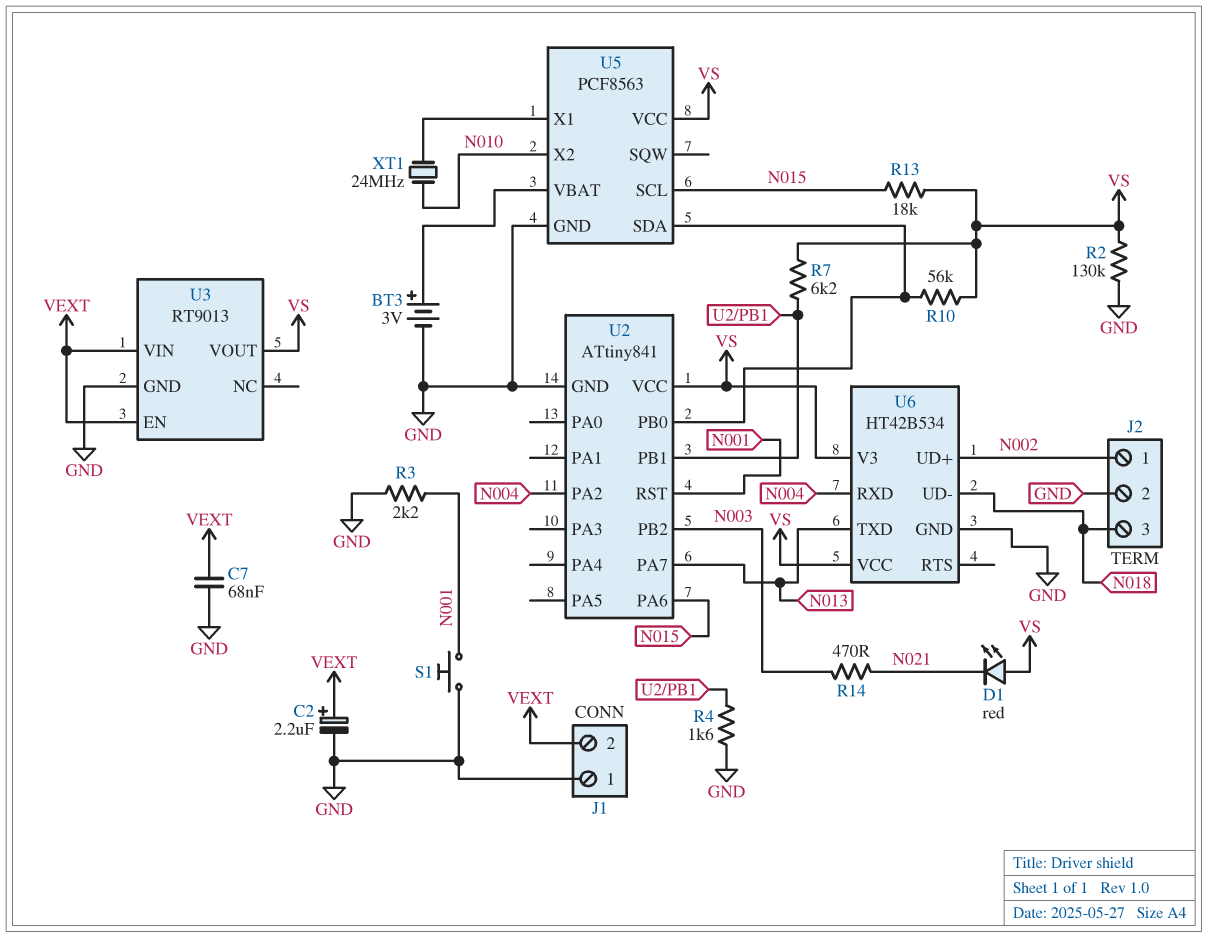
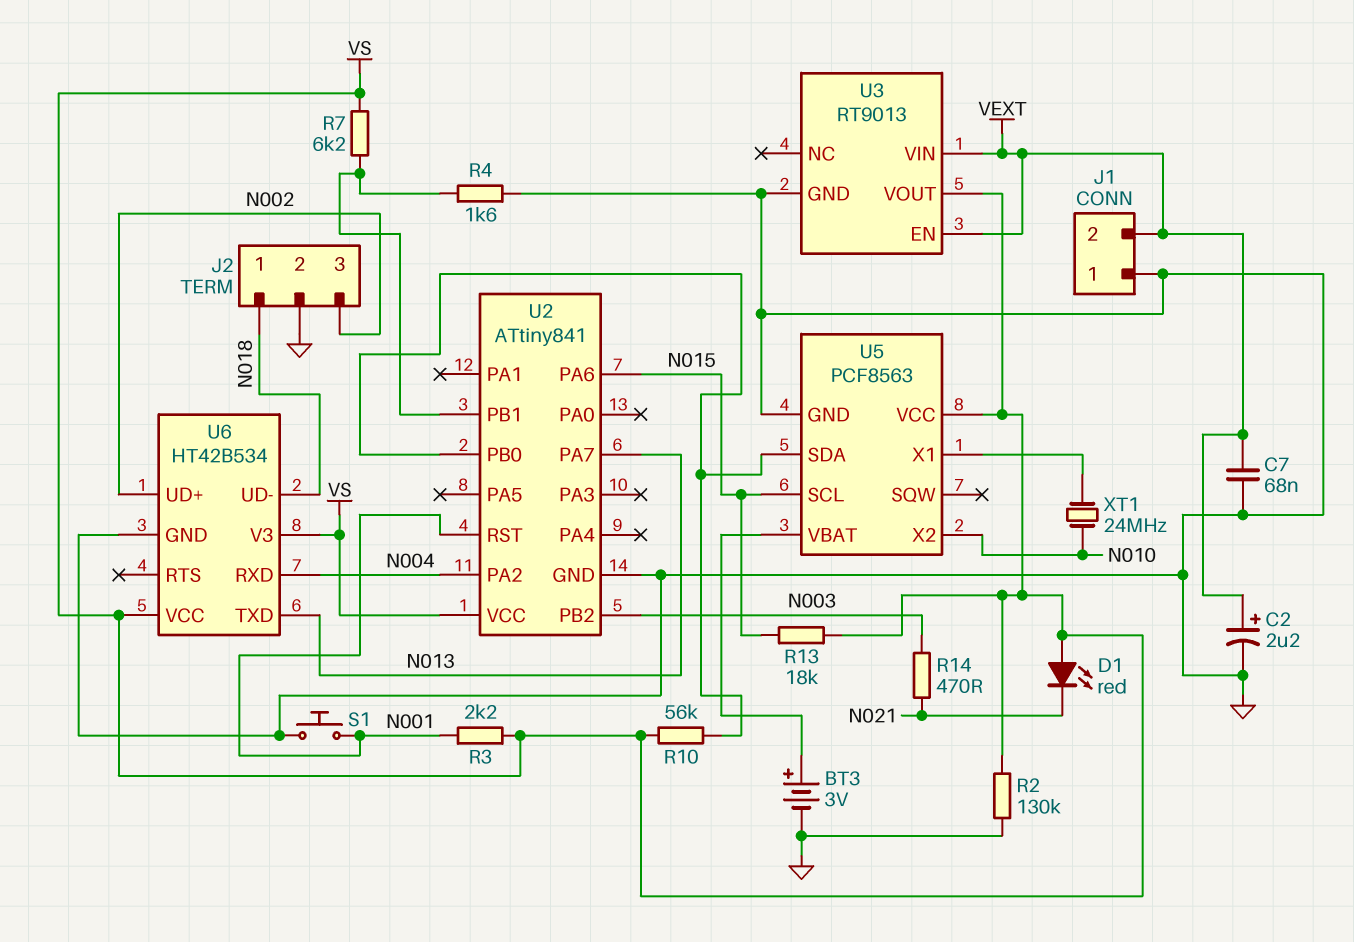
J2 pin 1: N002 -> N018
J2 pin 3: N018 -> N002
R3: 2.2k (GND, N001) -> 2.2k (N001, VS)

